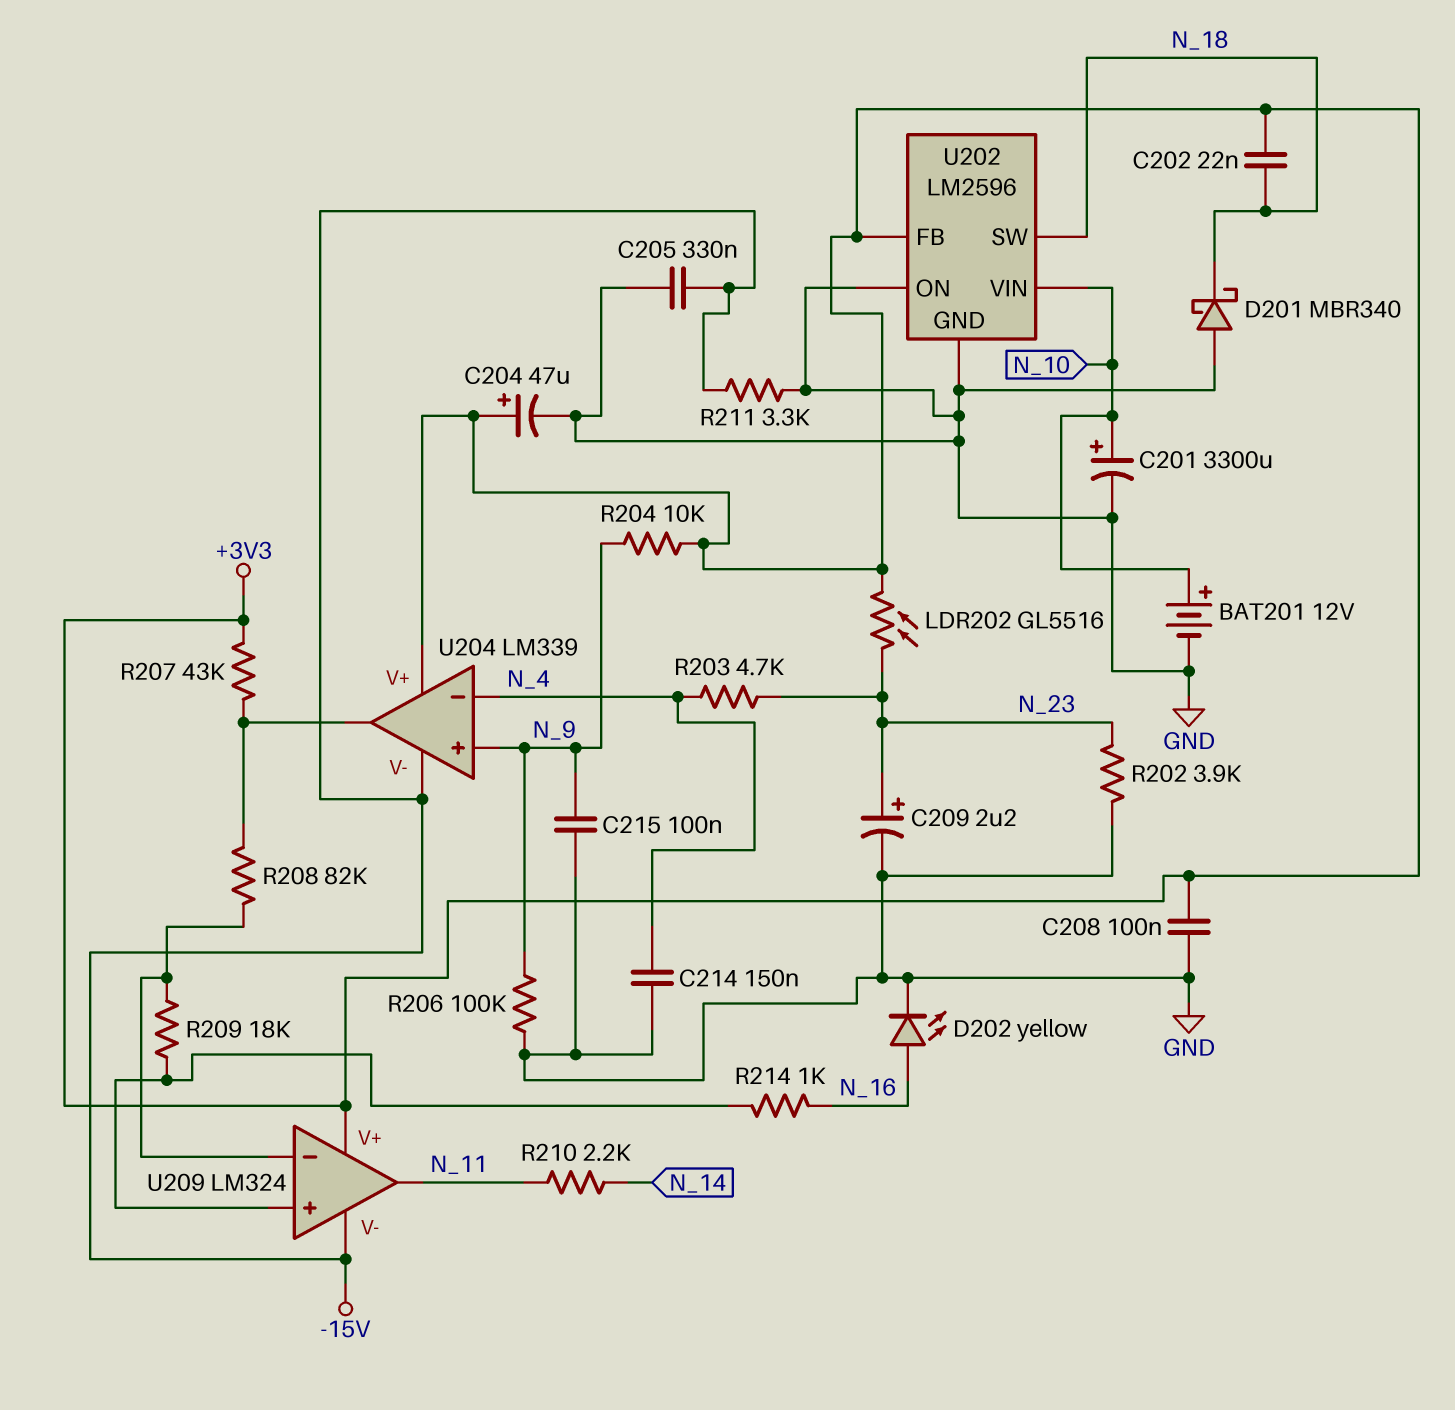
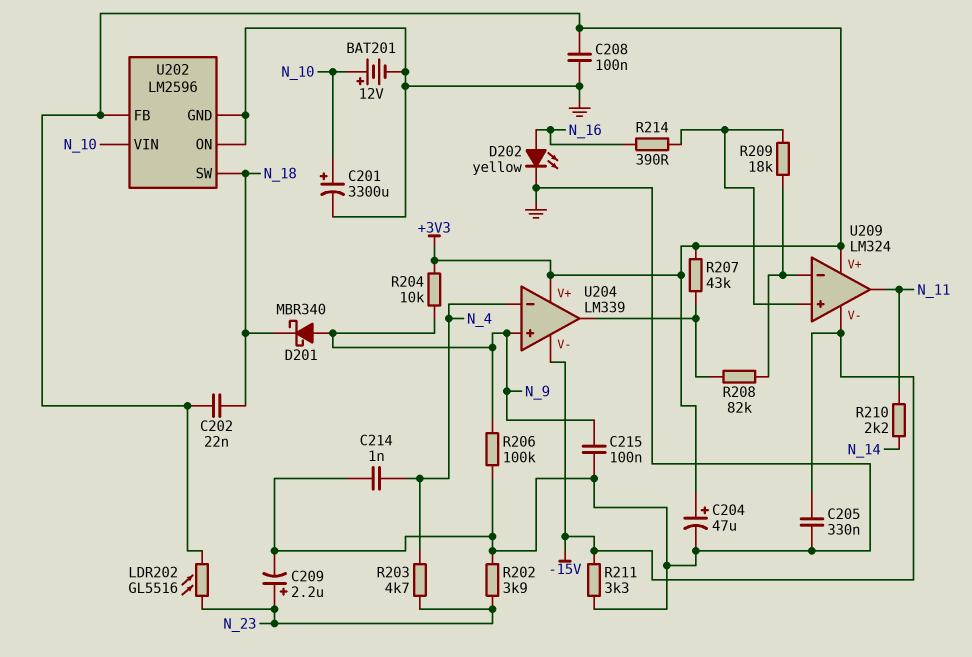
C214: 150nF (GND, N_4) -> 1nF (GND, N_4)
D201: schottky MBR340 (A GND, K N_18) -> schottky MBR340 (A N_9, K N_18)
R214: 1k (N_16, U209/in+) -> 390 (N_16, U209/in+)

